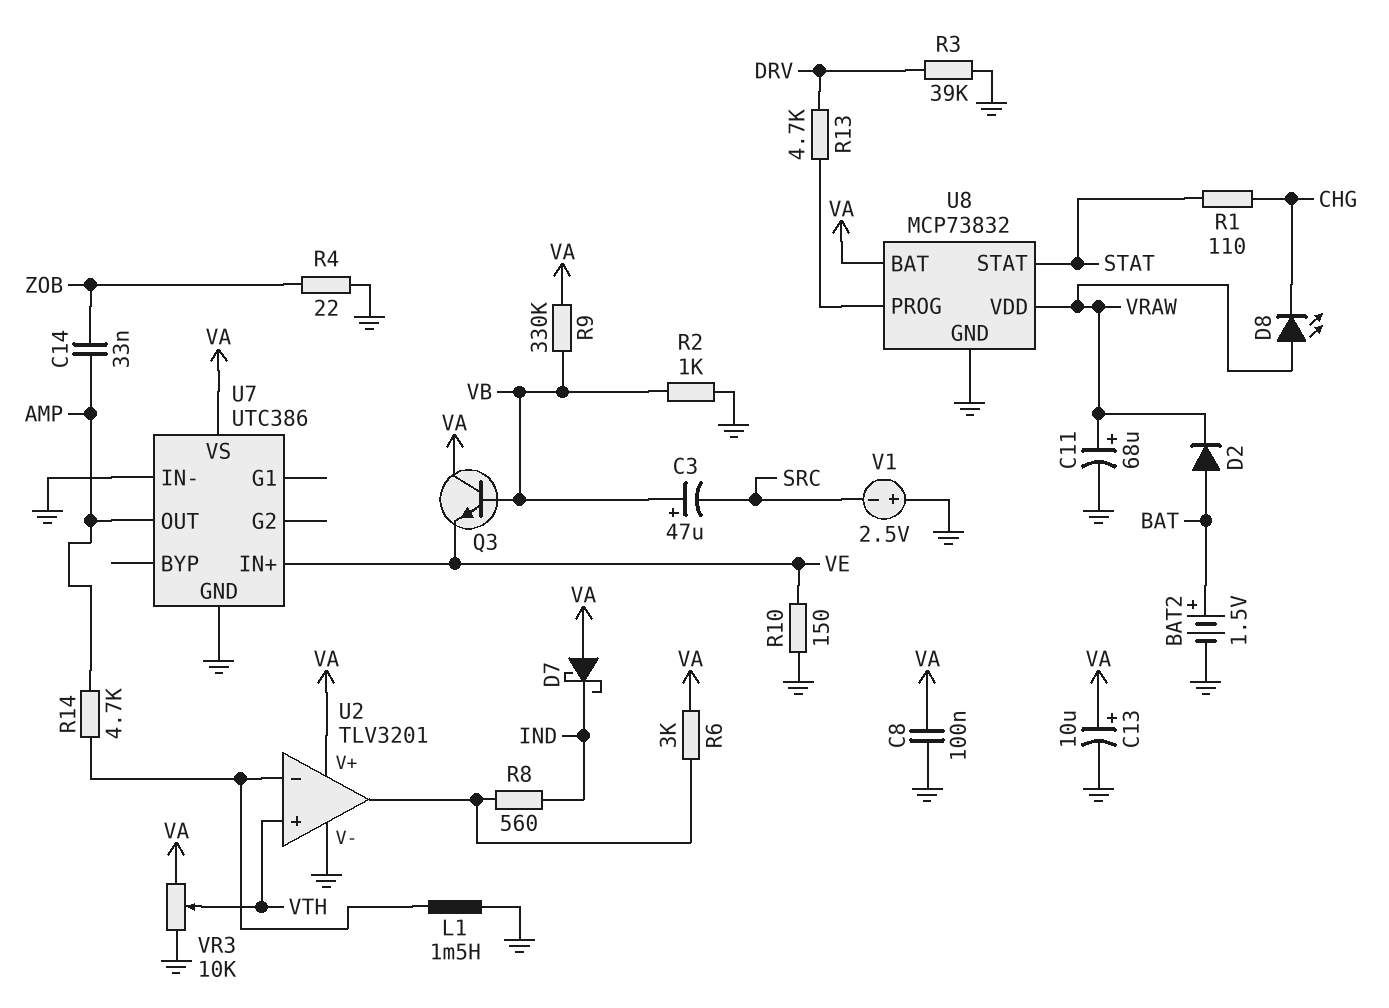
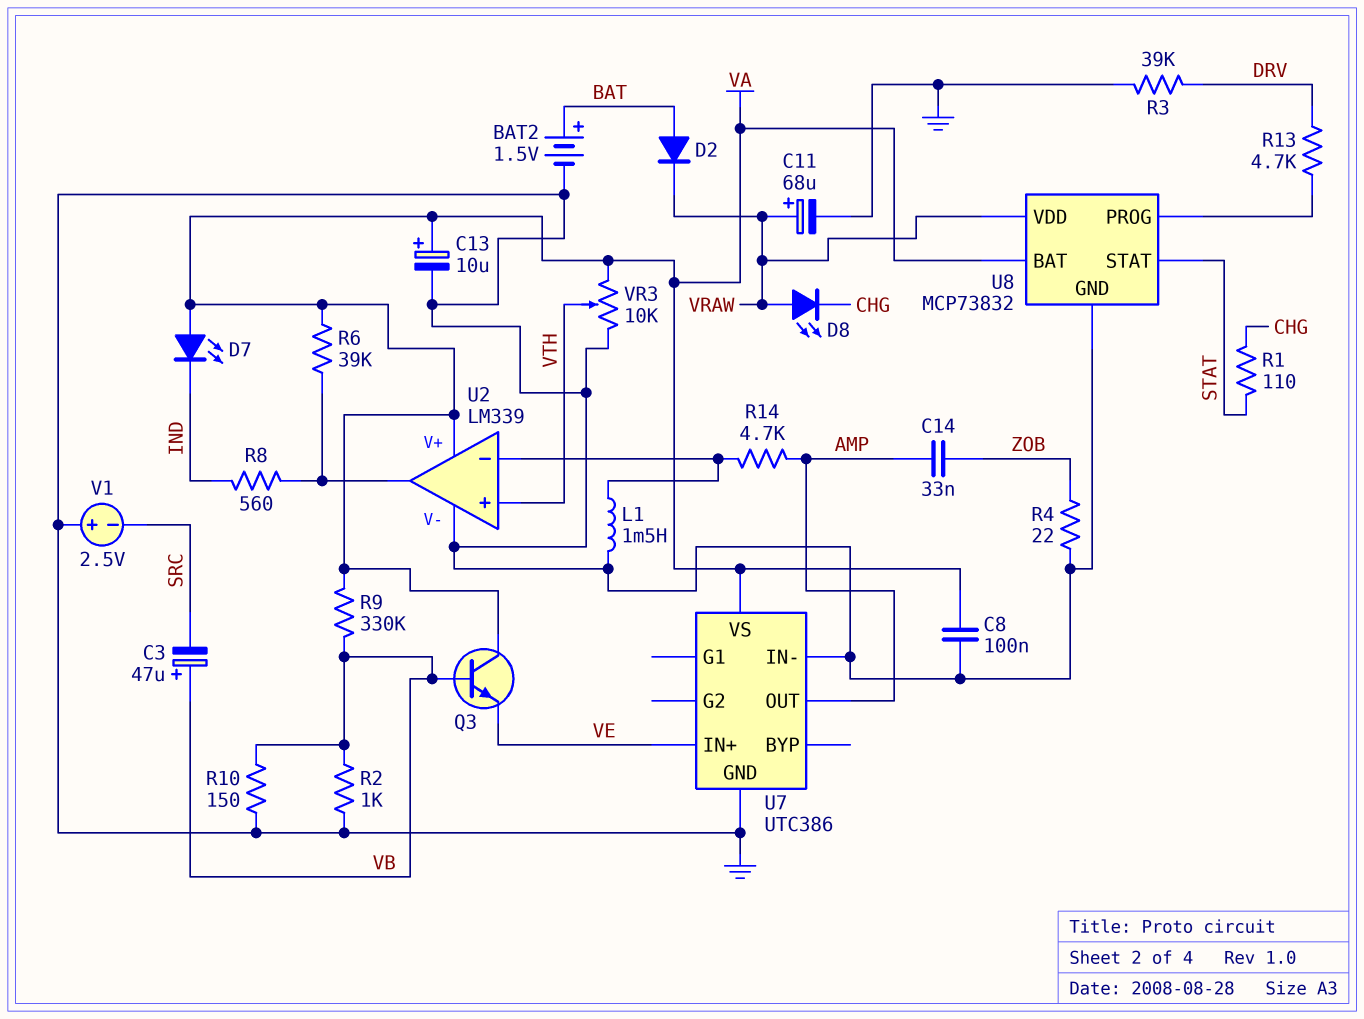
D7: schottky (A VA, K IND) -> LED (A VA, K IND)
R6: 3k (U2/out, VA) -> 39k (U2/out, VA)
R10: 150 (GND, VE) -> 150 (GND, VB)
U2: TLV3201 -> LM339

